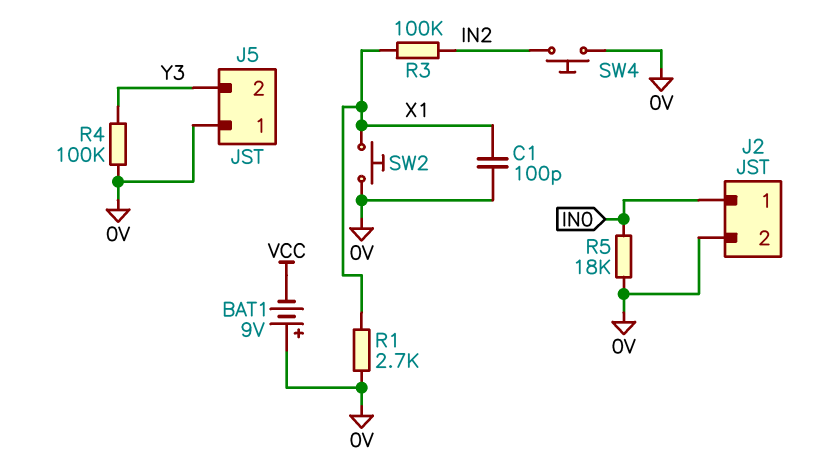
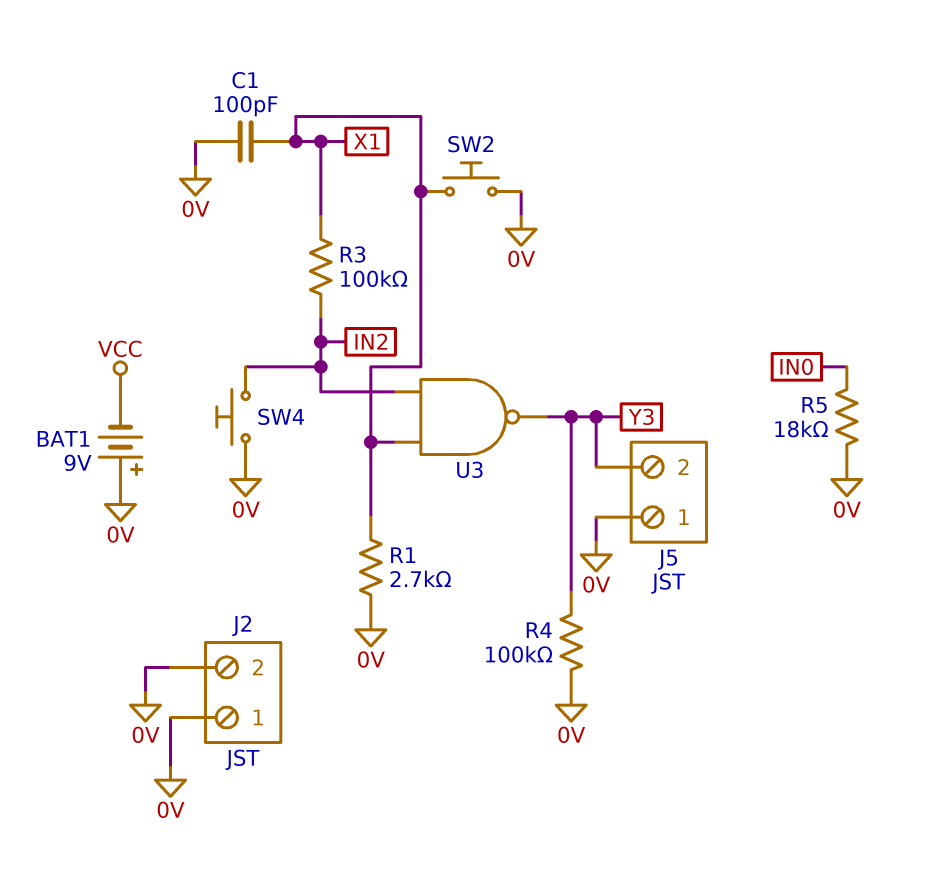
J2 pin 1: IN0 -> 0V
U3: none -> NAND (in IN2, in X1, out Y3)

